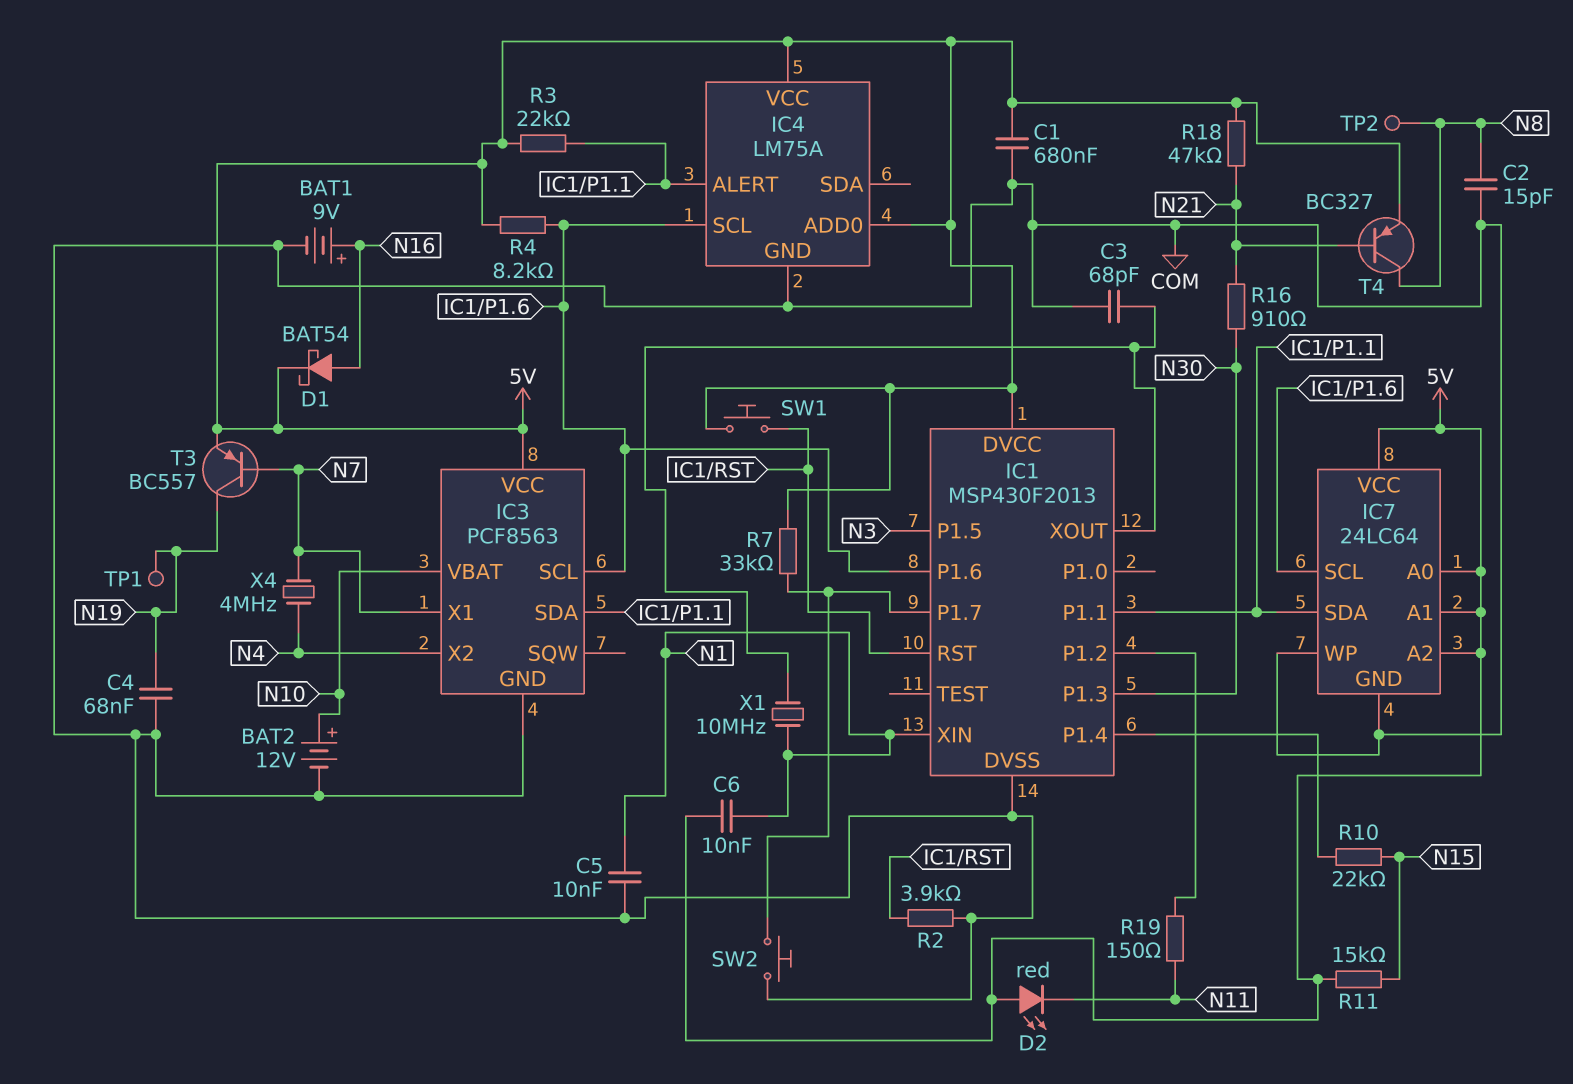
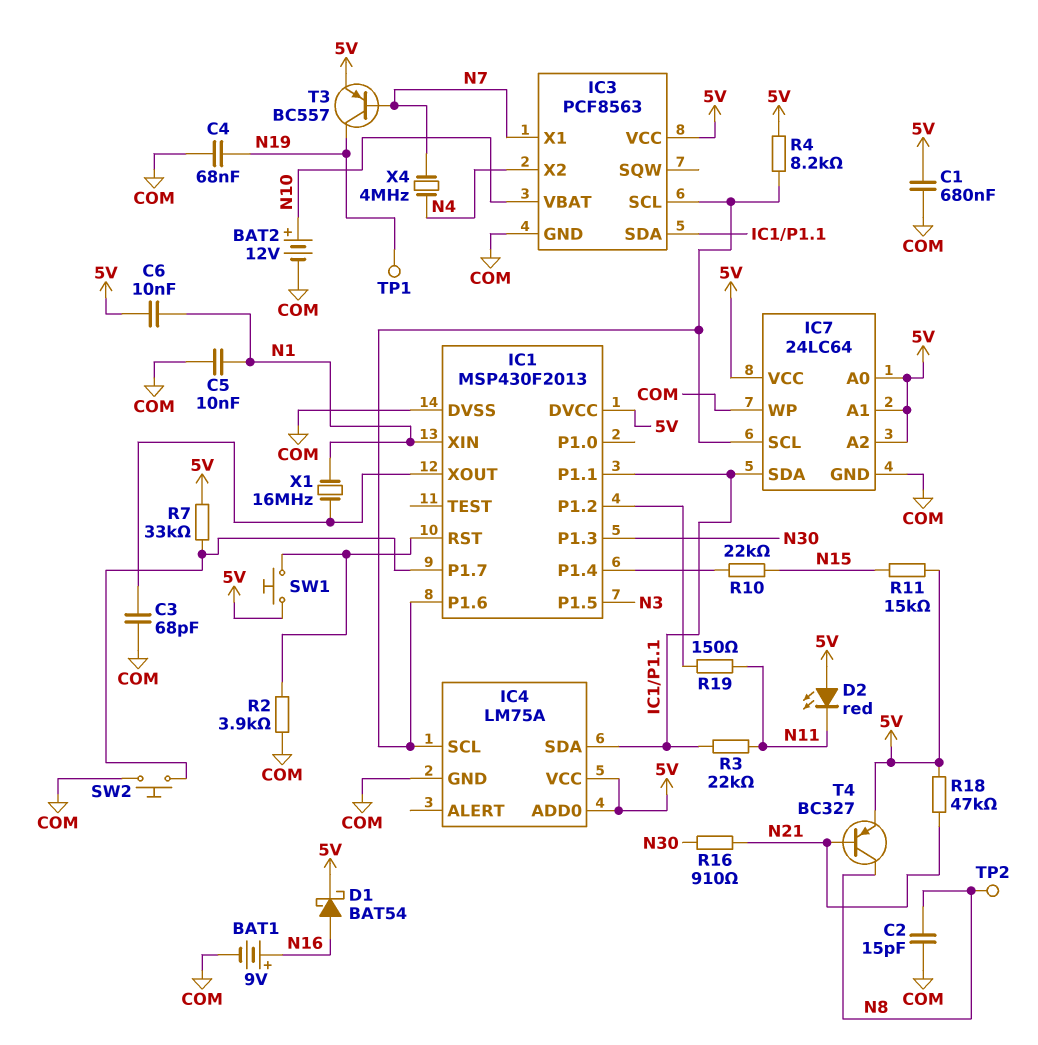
IC4 pin ALERT: IC1/P1.1 -> none
IC4 pin SDA: none -> IC1/P1.1
R3: 22k (5V, IC1/P1.1) -> 22k (IC1/P1.1, N11)
X1: 10MHz (IC1/XOUT, N1) -> 16MHz (IC1/XOUT, N1)

